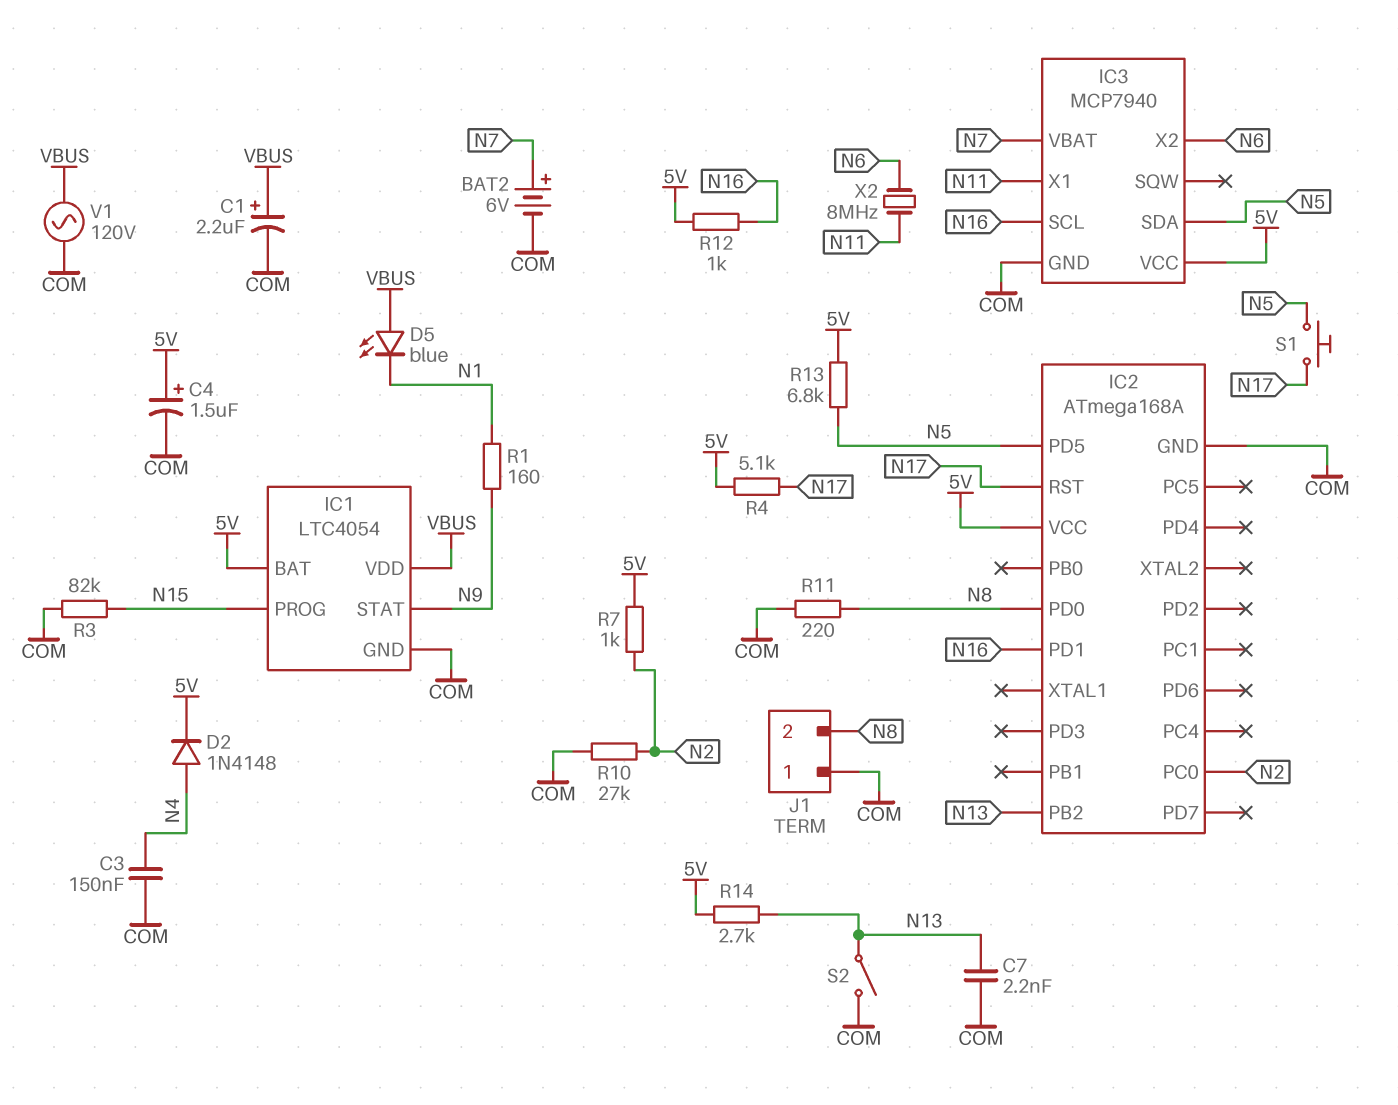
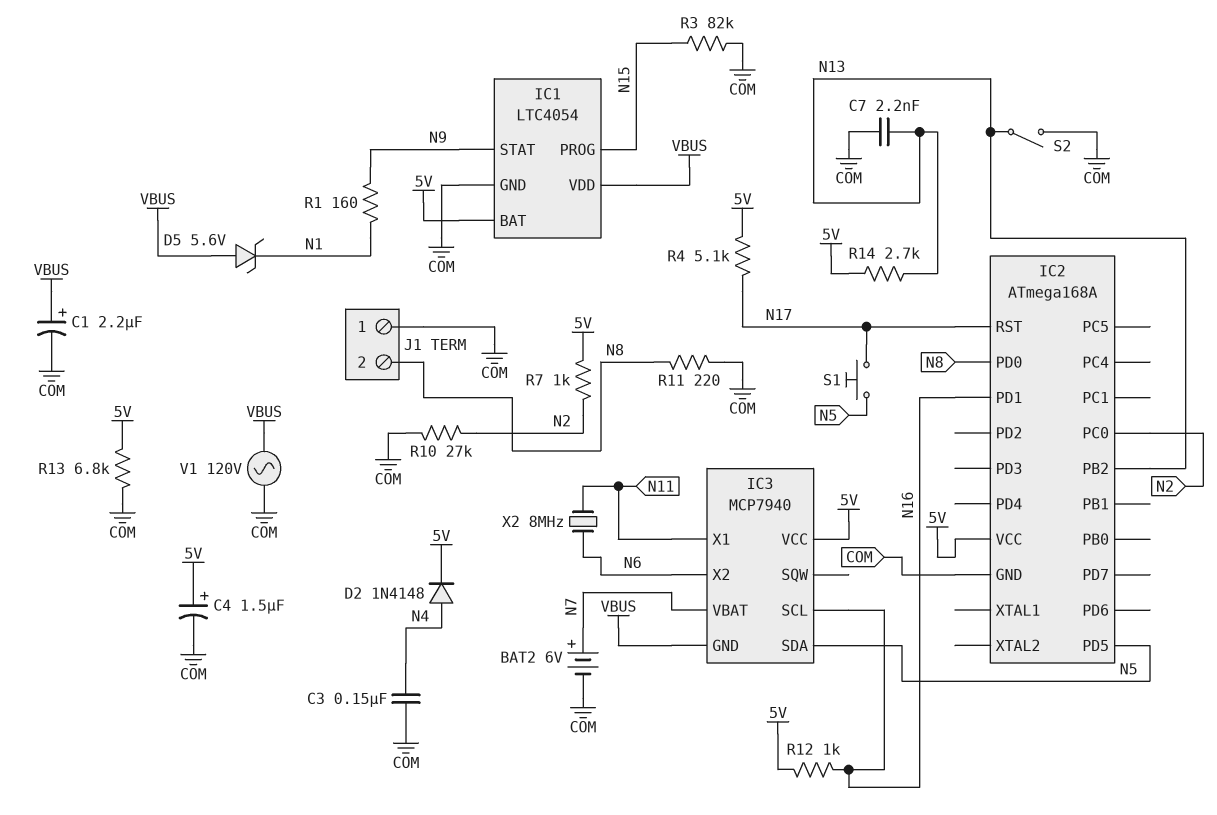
D5: LED blue (A VBUS, K N1) -> zener 5.6V (A VBUS, K N1)
IC3 pin GND: COM -> VBUS
R13: 6.8k (5V, N5) -> 6.8k (5V, COM)

